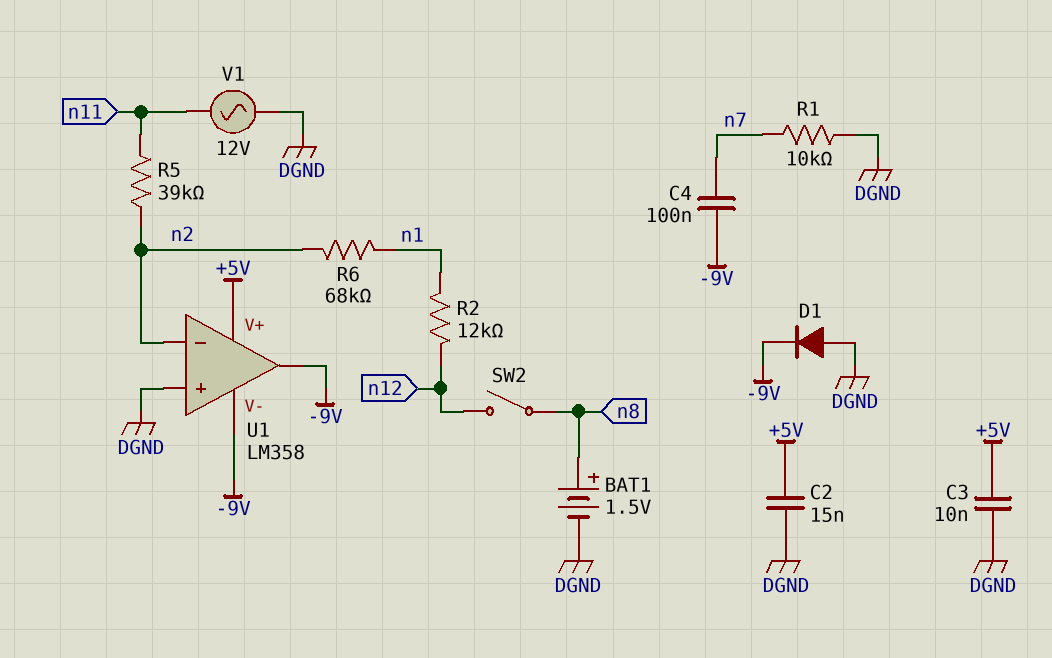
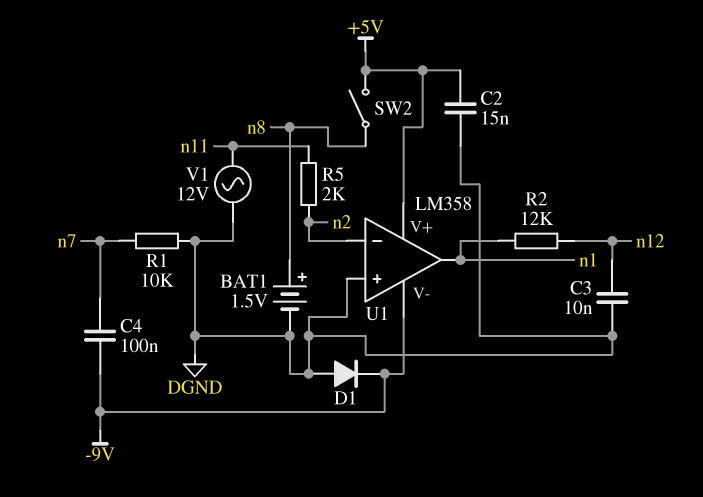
C3: 10nF (+5V, DGND) -> 10nF (DGND, n12)
R5: 39k (n2, n11) -> 2k (n2, n11)
R6: 68k (n1, n2) -> none
SW2: switch (n8, n12) -> switch (+5V, n8)
U1 pin out: -9V -> n1

